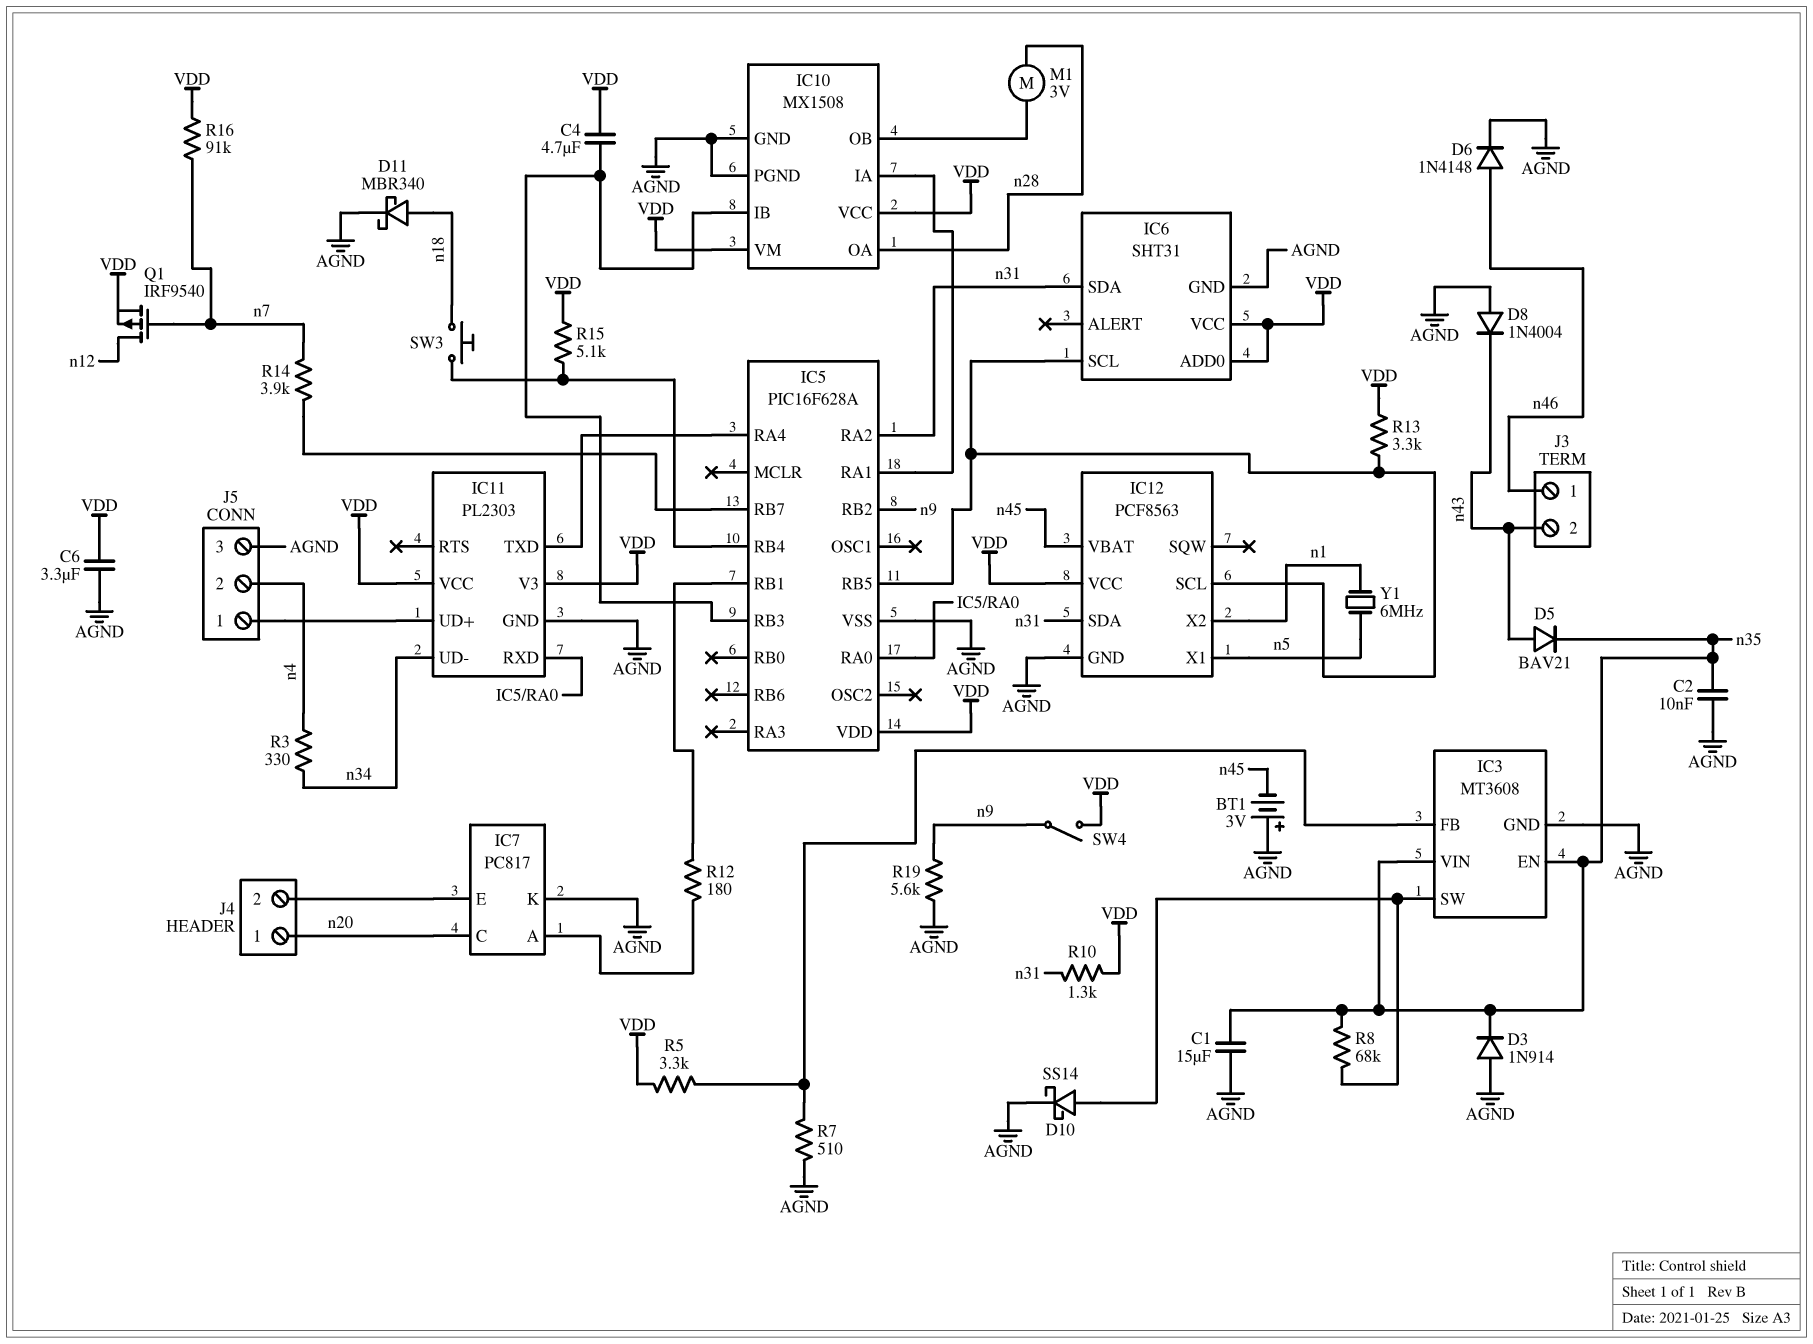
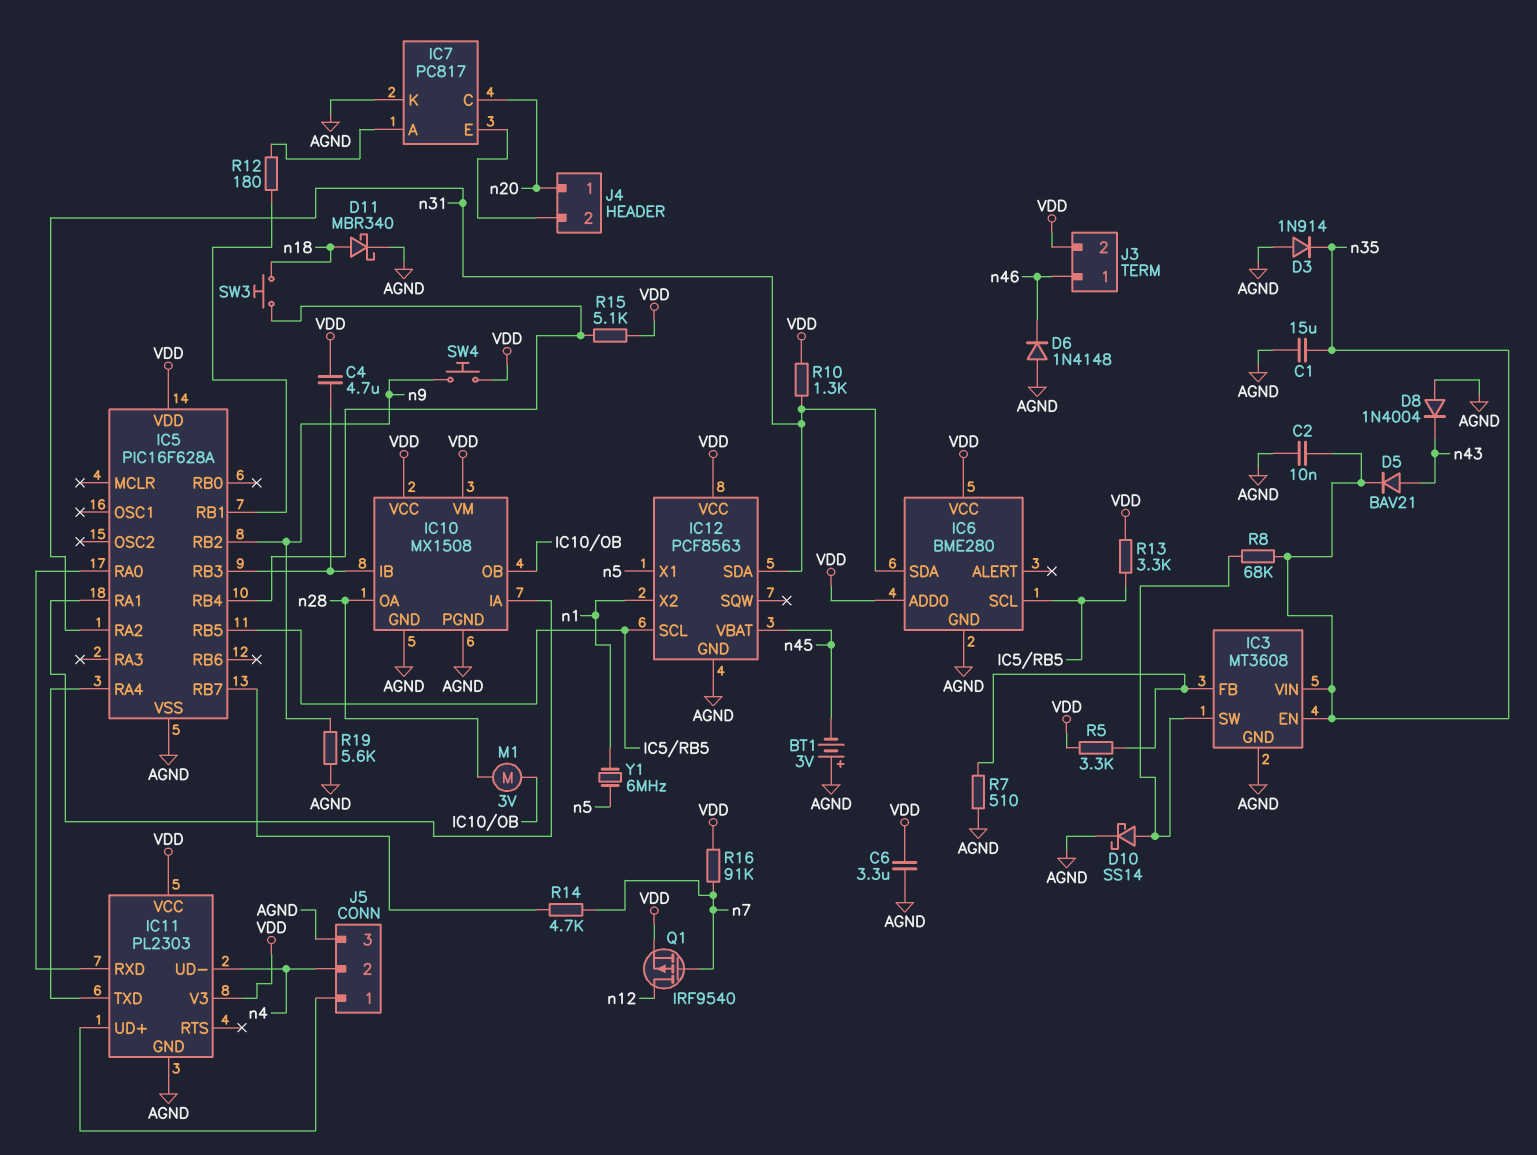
D6: diode 1N4148 (A n46, K AGND) -> diode 1N4148 (A AGND, K n46)
IC6: SHT31 -> BME280
IC11 pin UD-: n34 -> n4
J3 pin 2: n43 -> VDD
R3: 330 (n4, n34) -> none
R14: 3.9k (IC5/RB7, n7) -> 4.7k (IC5/RB7, n7)
SW4: switch (VDD, n9) -> button (VDD, n9)

